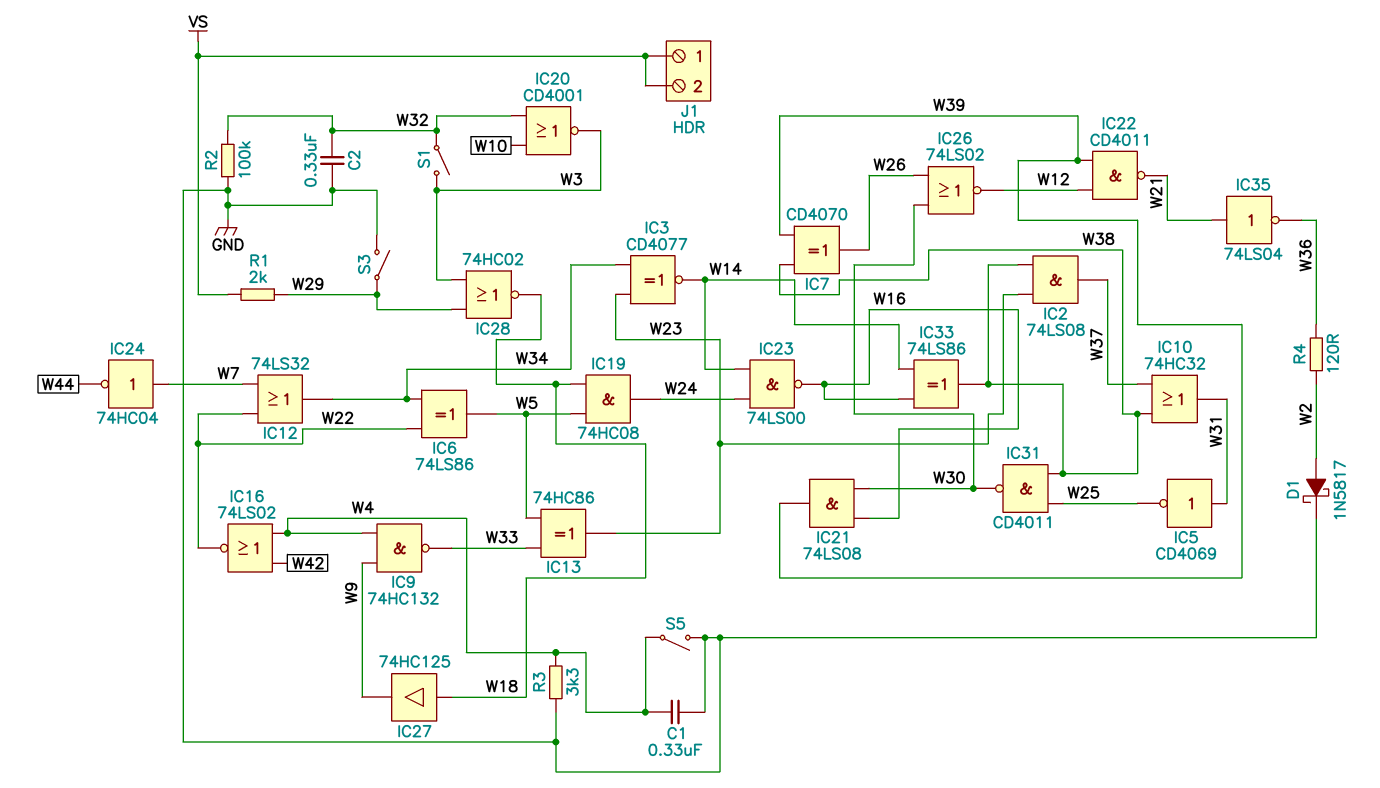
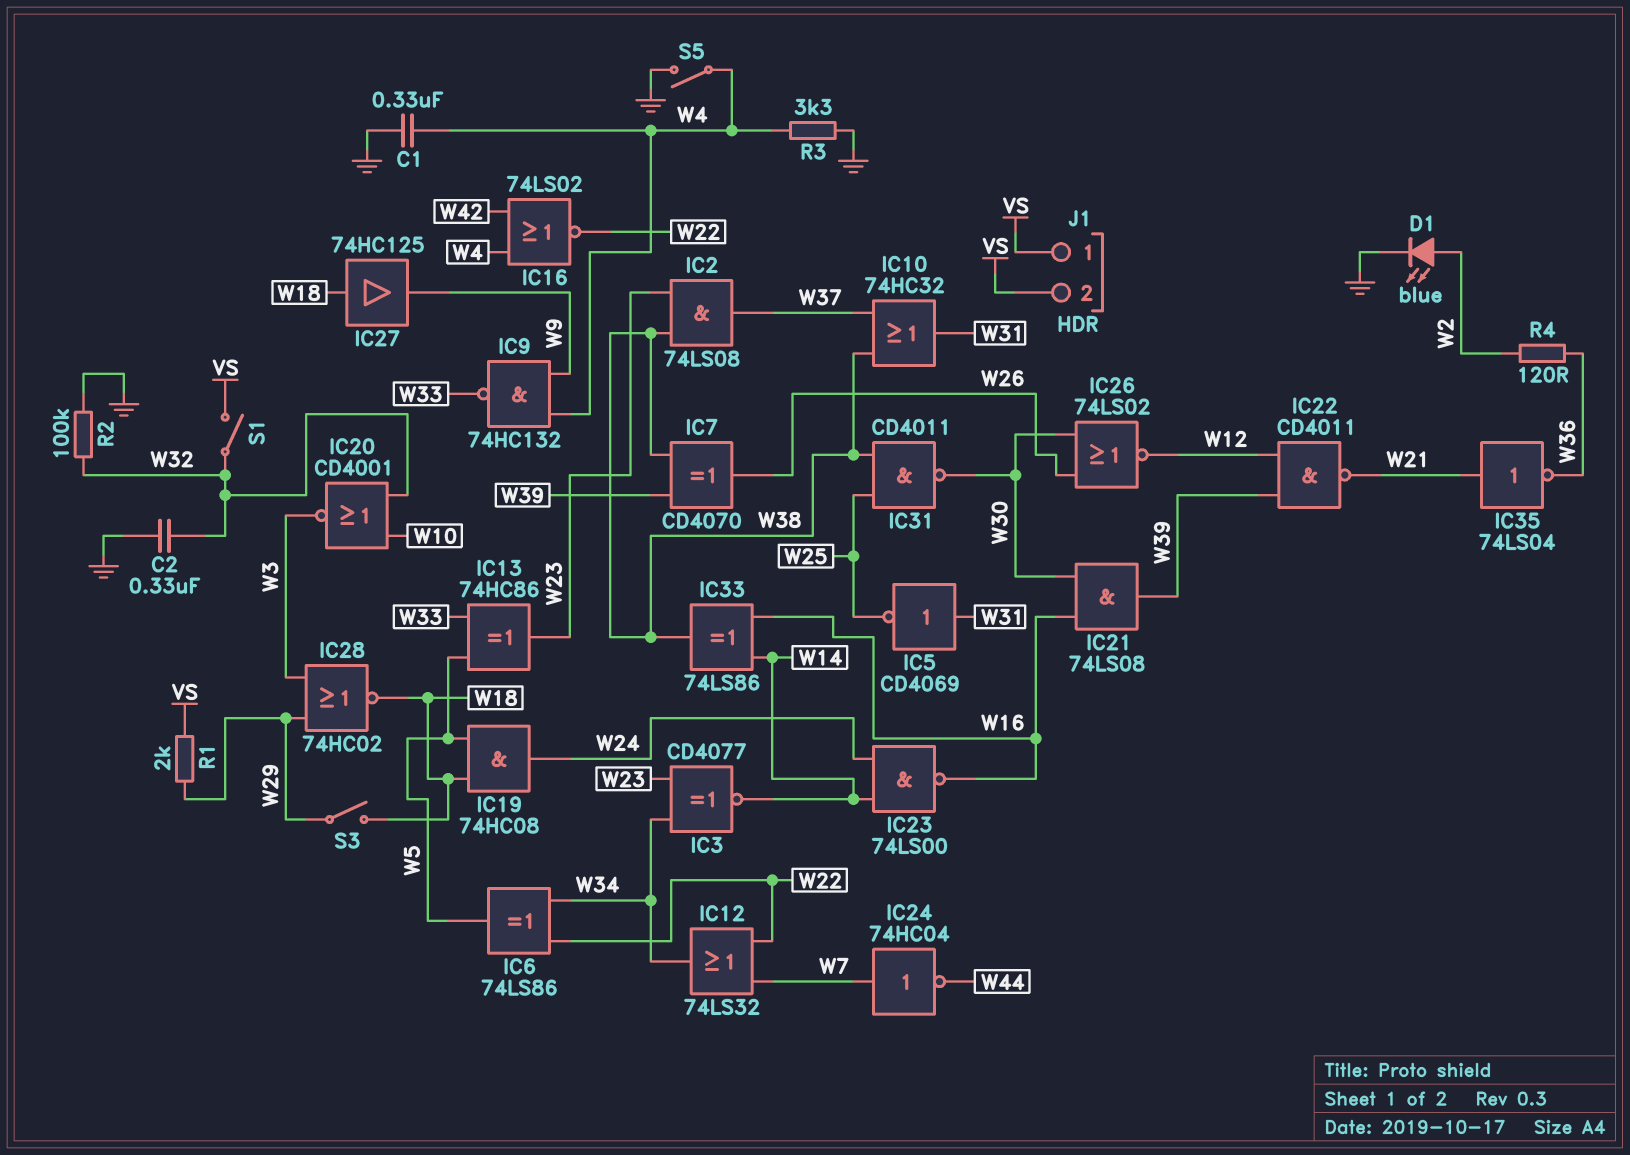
D1: schottky 1N5817 (A W2, K GND) -> LED blue (A W2, K GND)
S1: switch (W3, W32) -> switch (VS, W32)
S3: switch (GND, W29) -> switch (W18, W29)

